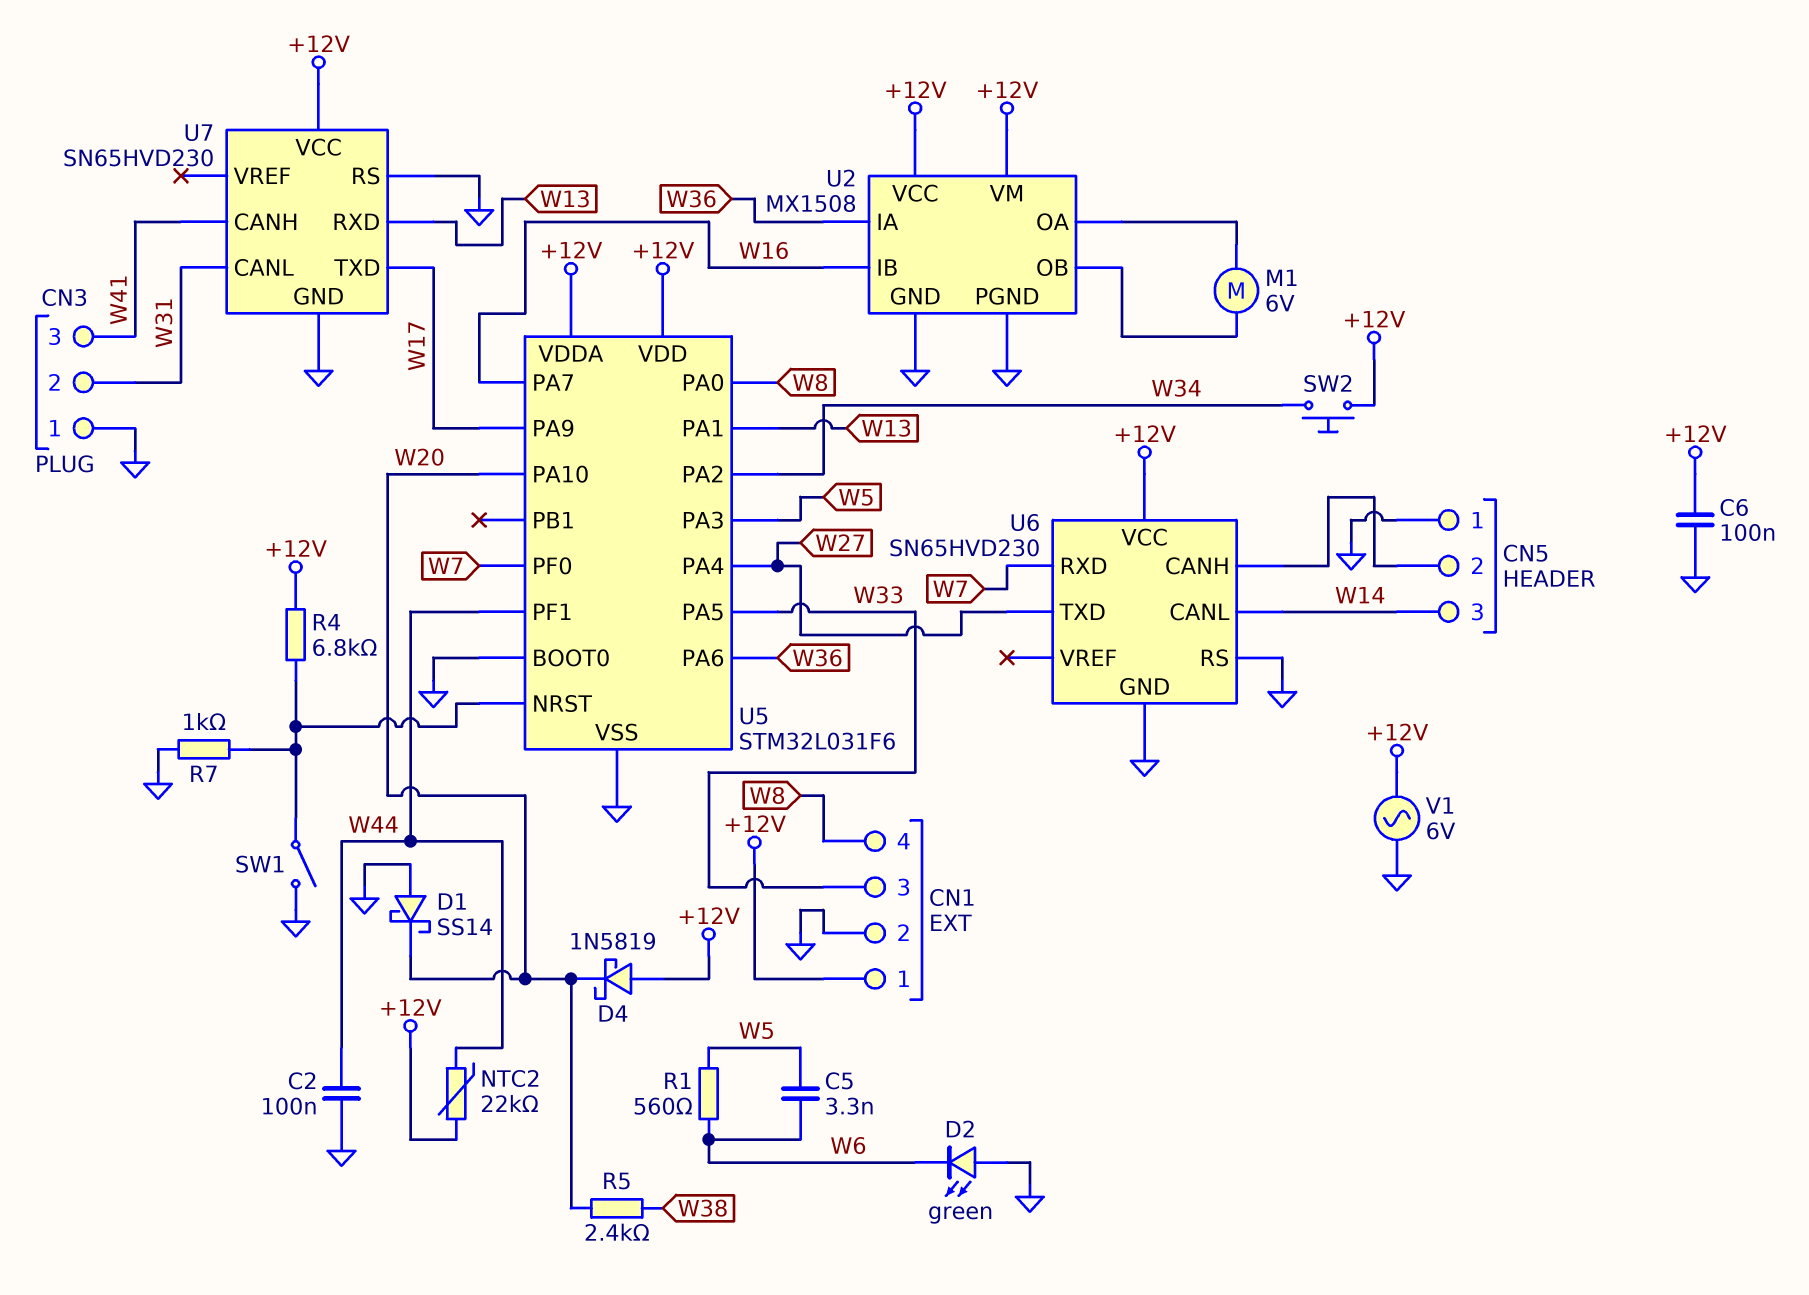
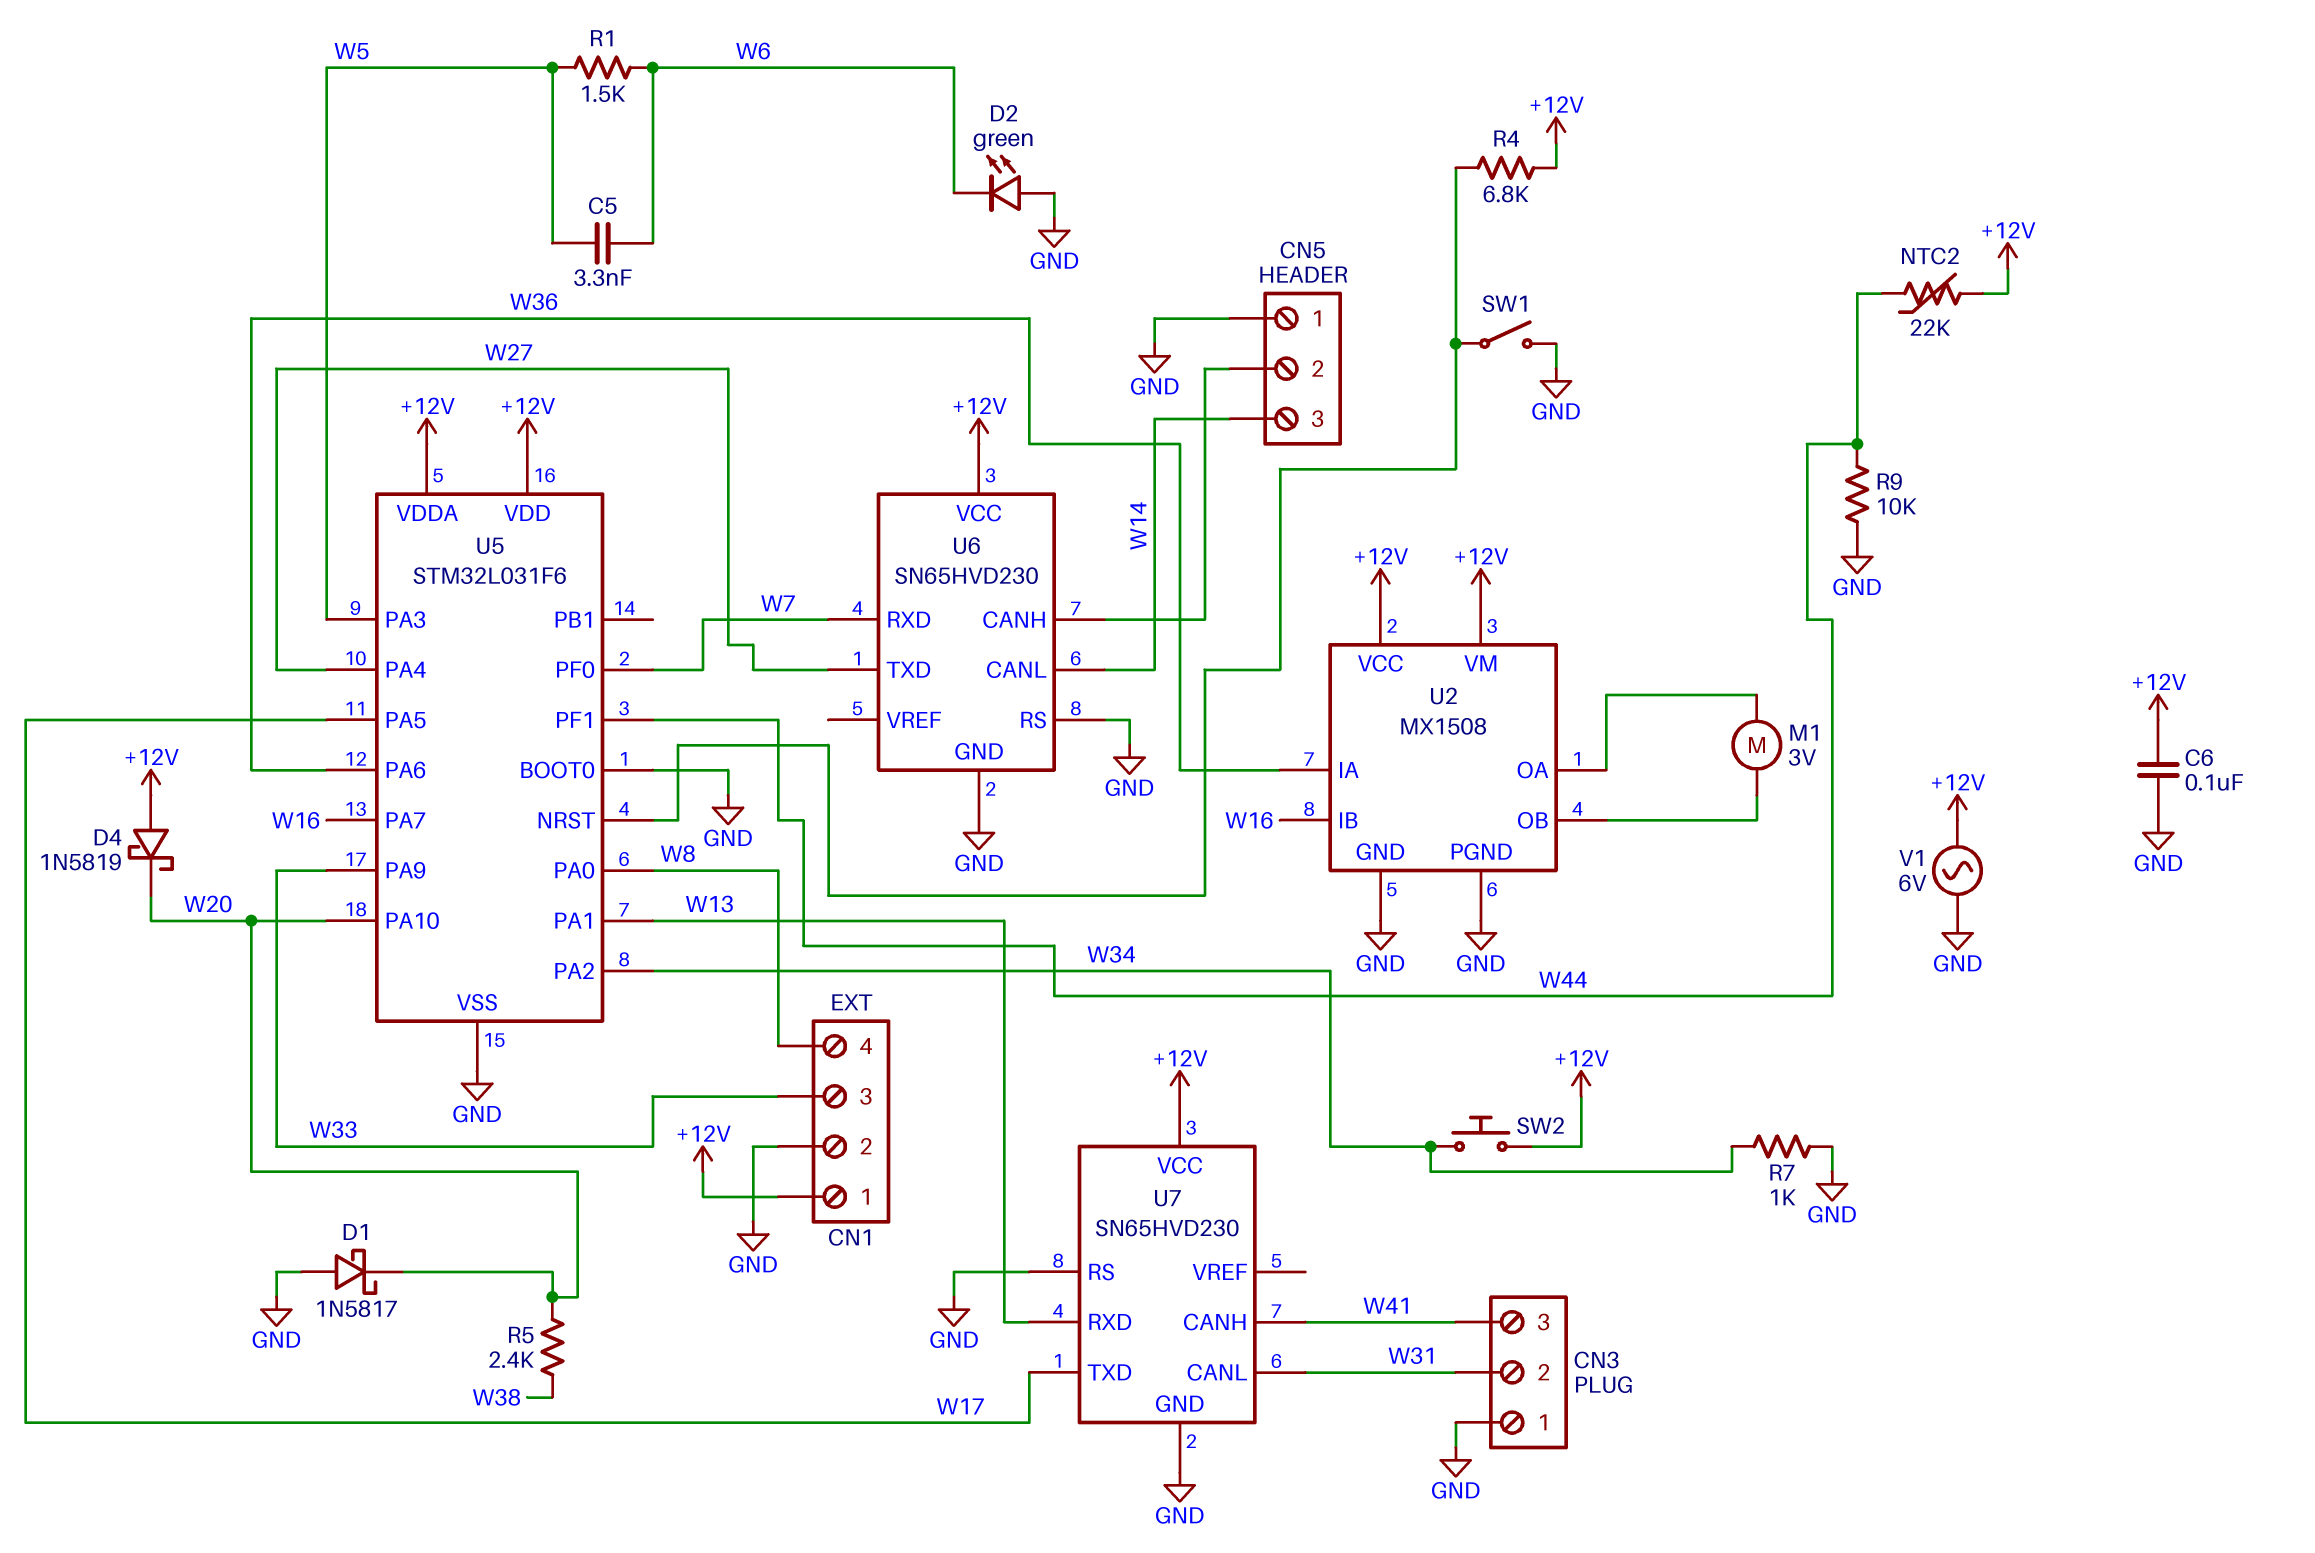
C2: 100nF (GND, W44) -> none
D1: schottky SS14 (A GND, K W20) -> schottky 1N5817 (A GND, K W20)
M1: motor 6V (U2/OA, U2/OB) -> motor 3V (U2/OA, U2/OB)
R1: 560 (W5, W6) -> 1.5k (W5, W6)
R7: 1k (GND, U5/NRST) -> 1k (GND, W34)
R9: none -> 10k (GND, W44)
U5 pin PA5: W33 -> W17
U5 pin PA9: W17 -> W33

